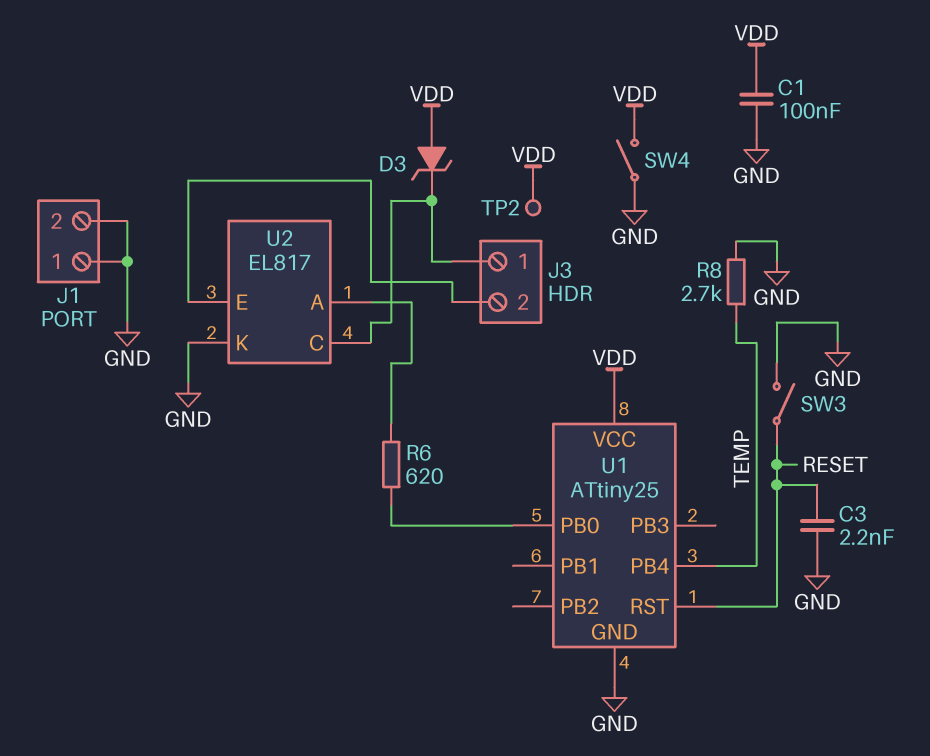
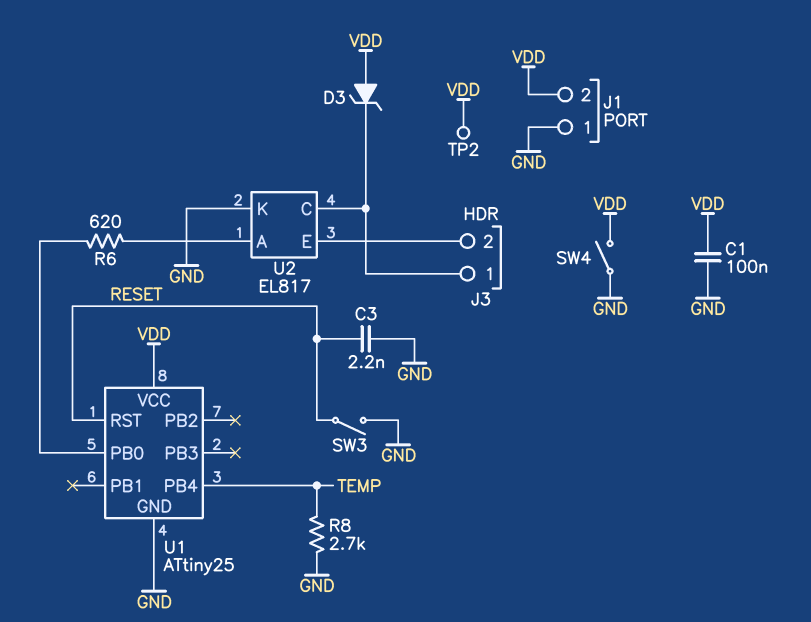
J1 pin 2: GND -> VDD

